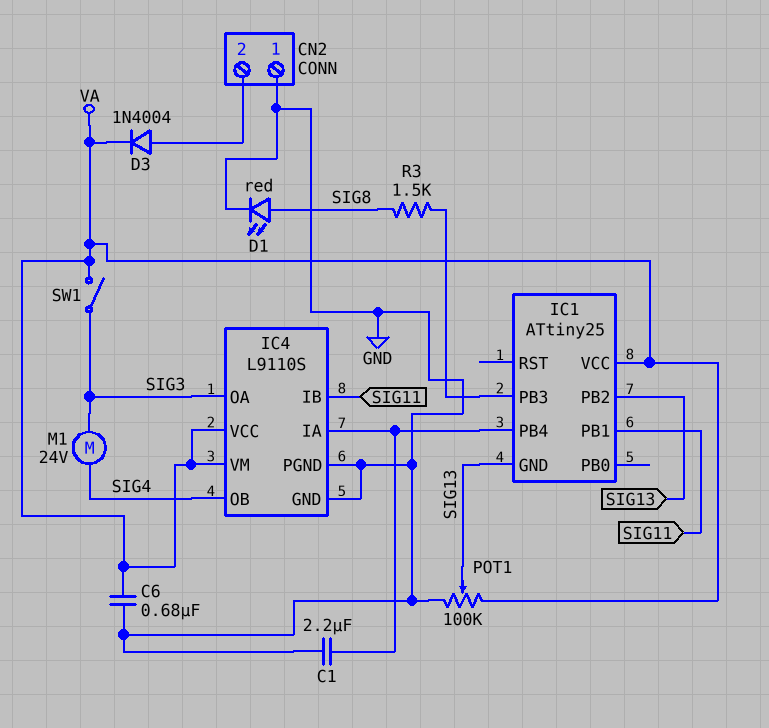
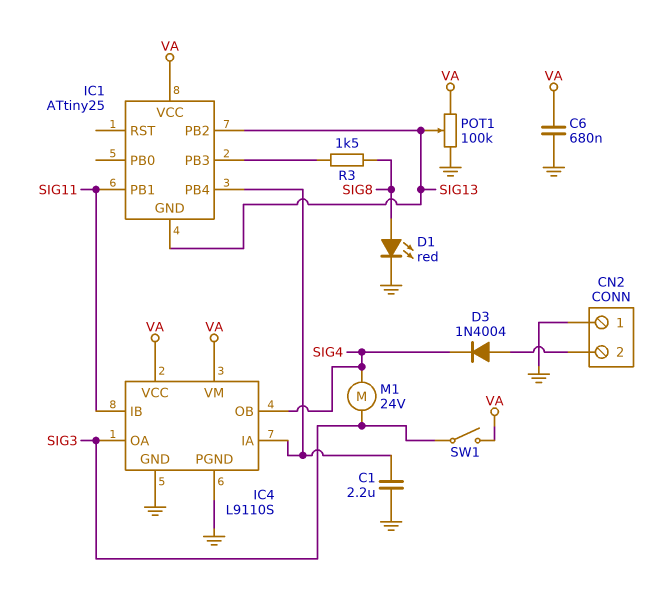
D3: diode 1N4004 (A CN2/2, K VA) -> diode 1N4004 (A CN2/2, K SIG4)

